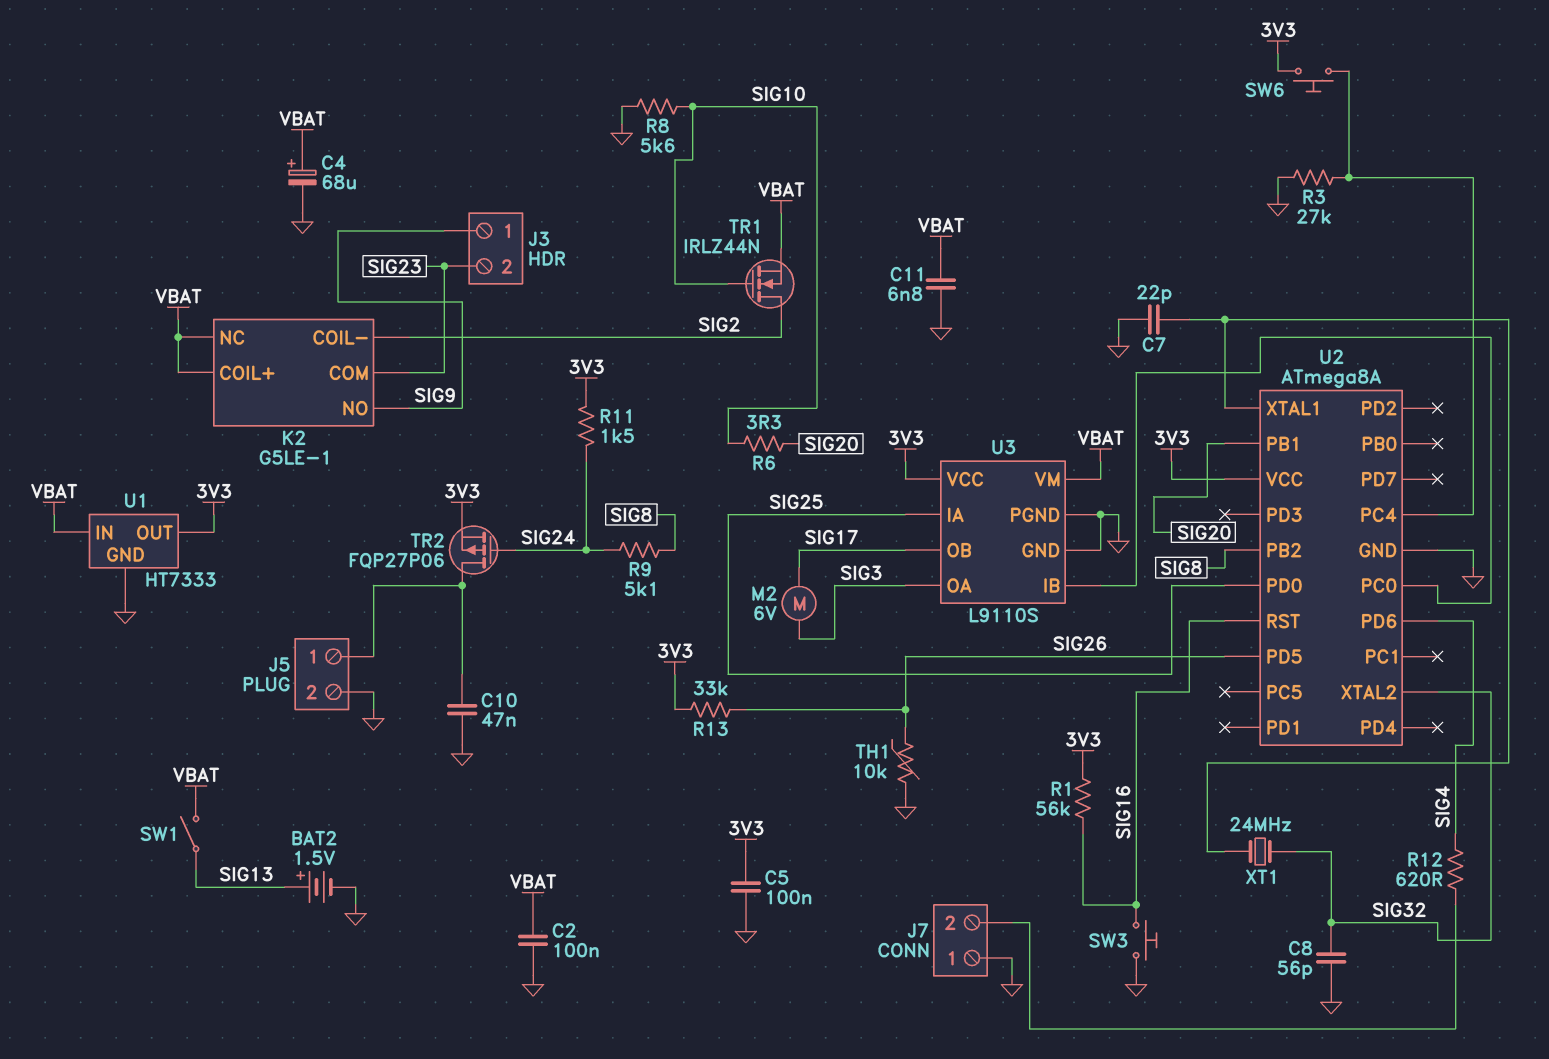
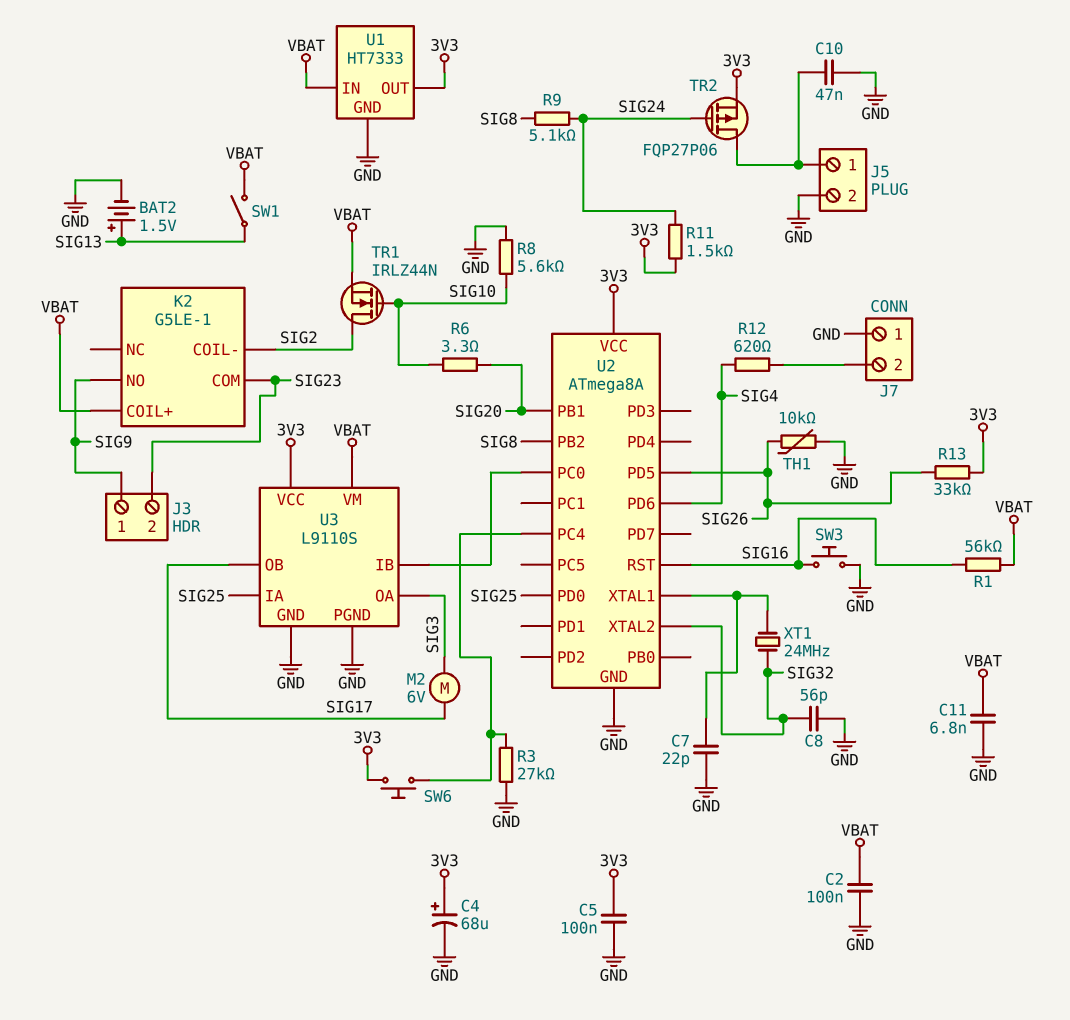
C4: 68uF (plus VBAT, minus GND) -> 68uF (plus 3V3, minus GND)
K2 pin NC: VBAT -> none
R1: 56k (3V3, SIG16) -> 56k (SIG16, VBAT)

